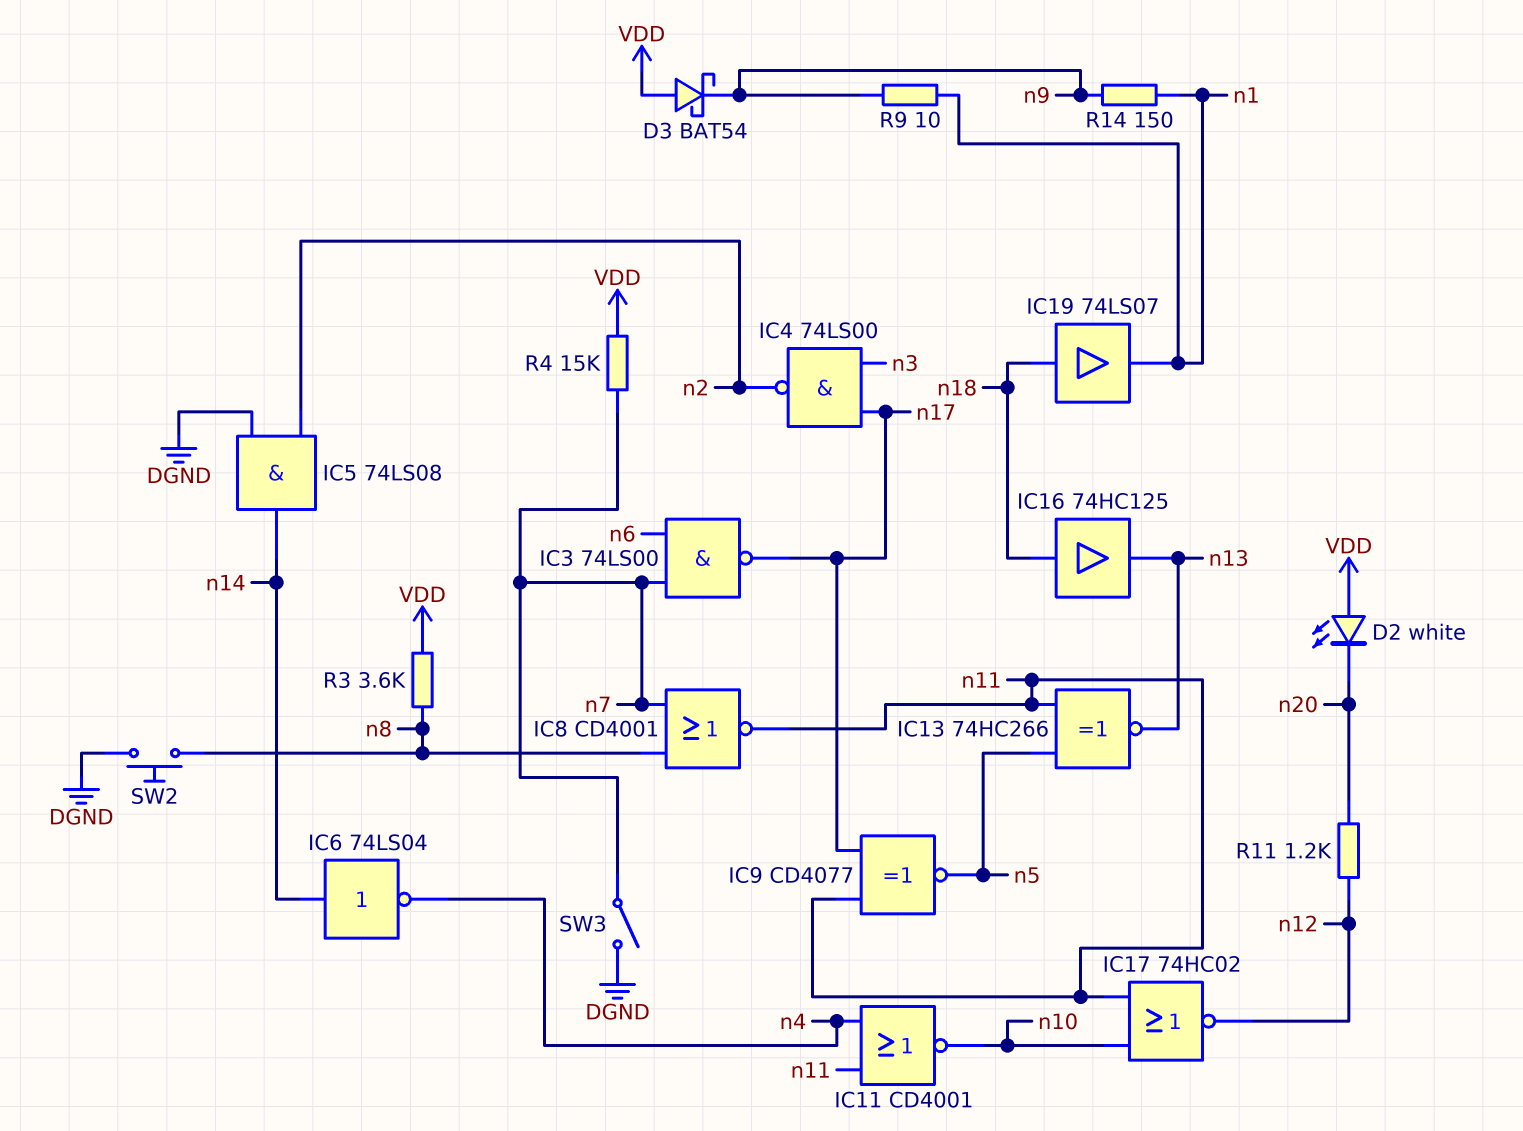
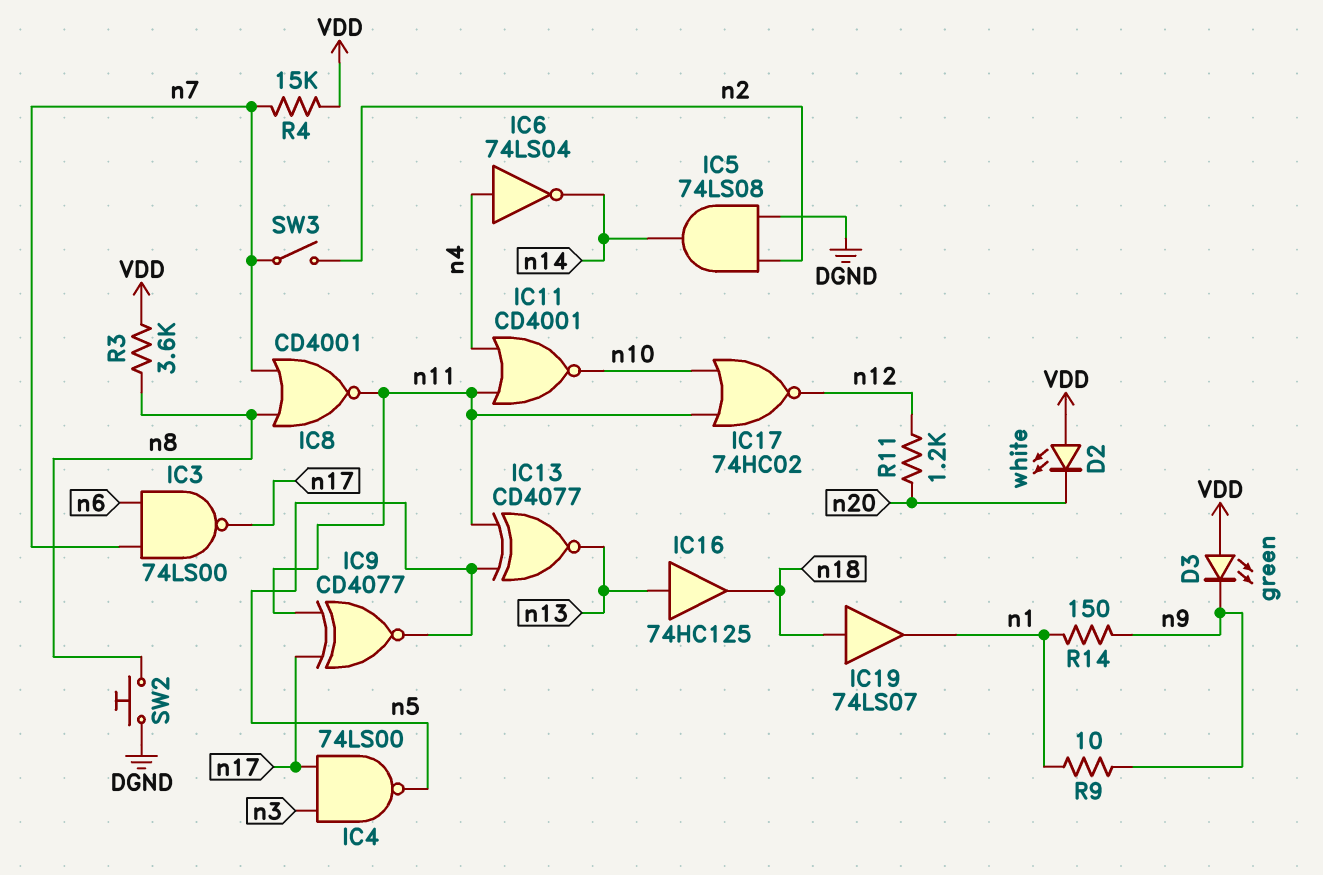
D3: schottky BAT54 (A VDD, K n9) -> LED green (A VDD, K n9)
IC4: NAND 74LS00 (in n3, in n17, out n2) -> NAND 74LS00 (in n3, in n17, out n5)
IC6: NOT 74LS04 (in n14, out n4) -> NOT 74LS04 (in n4, out n14)
IC13: XNOR 74HC266 (in n5, in n11, out n13) -> XNOR CD4077 (in n5, in n11, out n13)
IC16: buffer 74HC125 (in n18, out n13) -> buffer 74HC125 (in n13, out n18)
SW3: switch (DGND, n7) -> switch (n2, n7)

